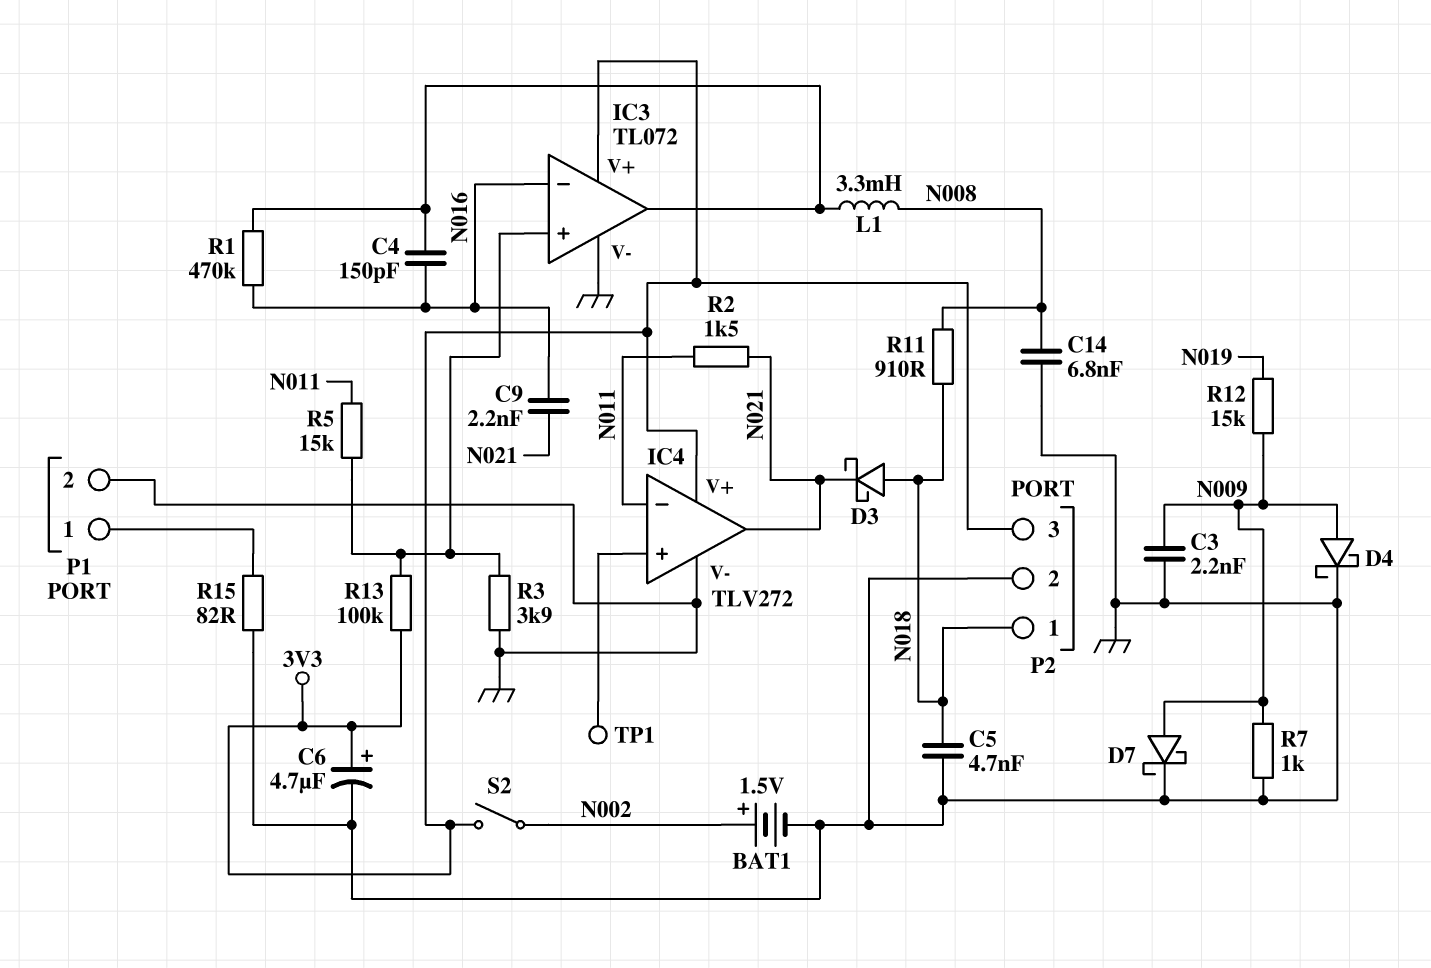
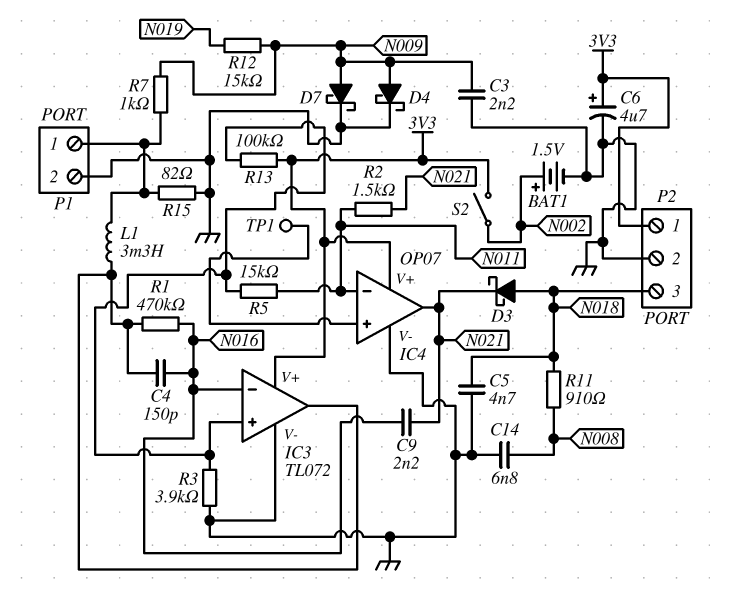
IC4: TLV272 -> OP07
L1: 3.3mH (IC3/out, N008) -> 3.3mH (IC3/out, P1/1)
P2 pin 1: N018 -> 3V3
P2 pin 3: 3V3 -> N018
R7: 1k (GND, N009) -> 1k (N009, P1/1)

